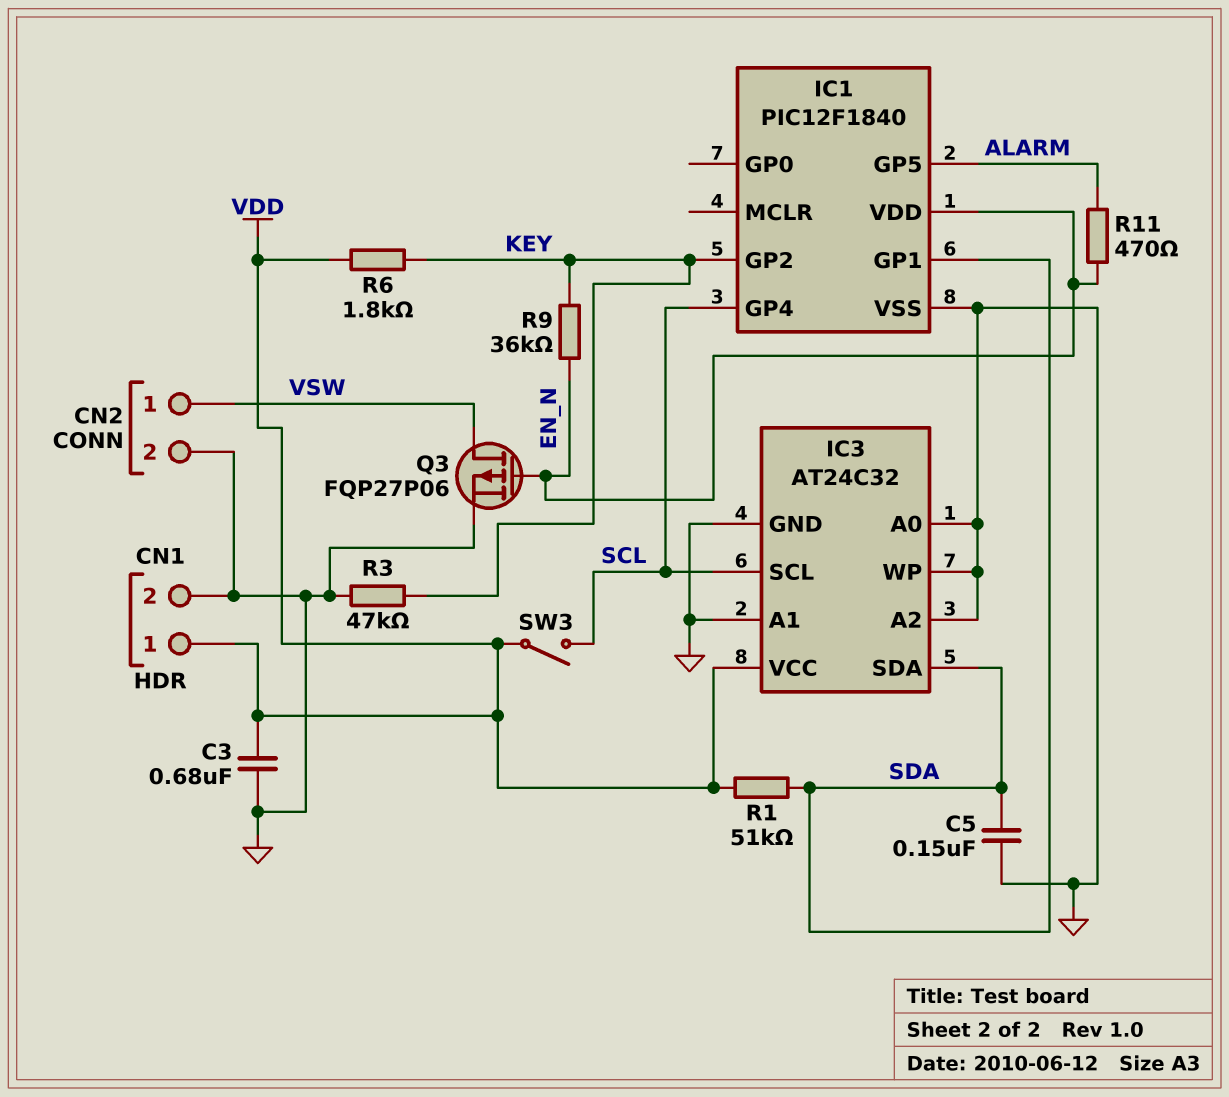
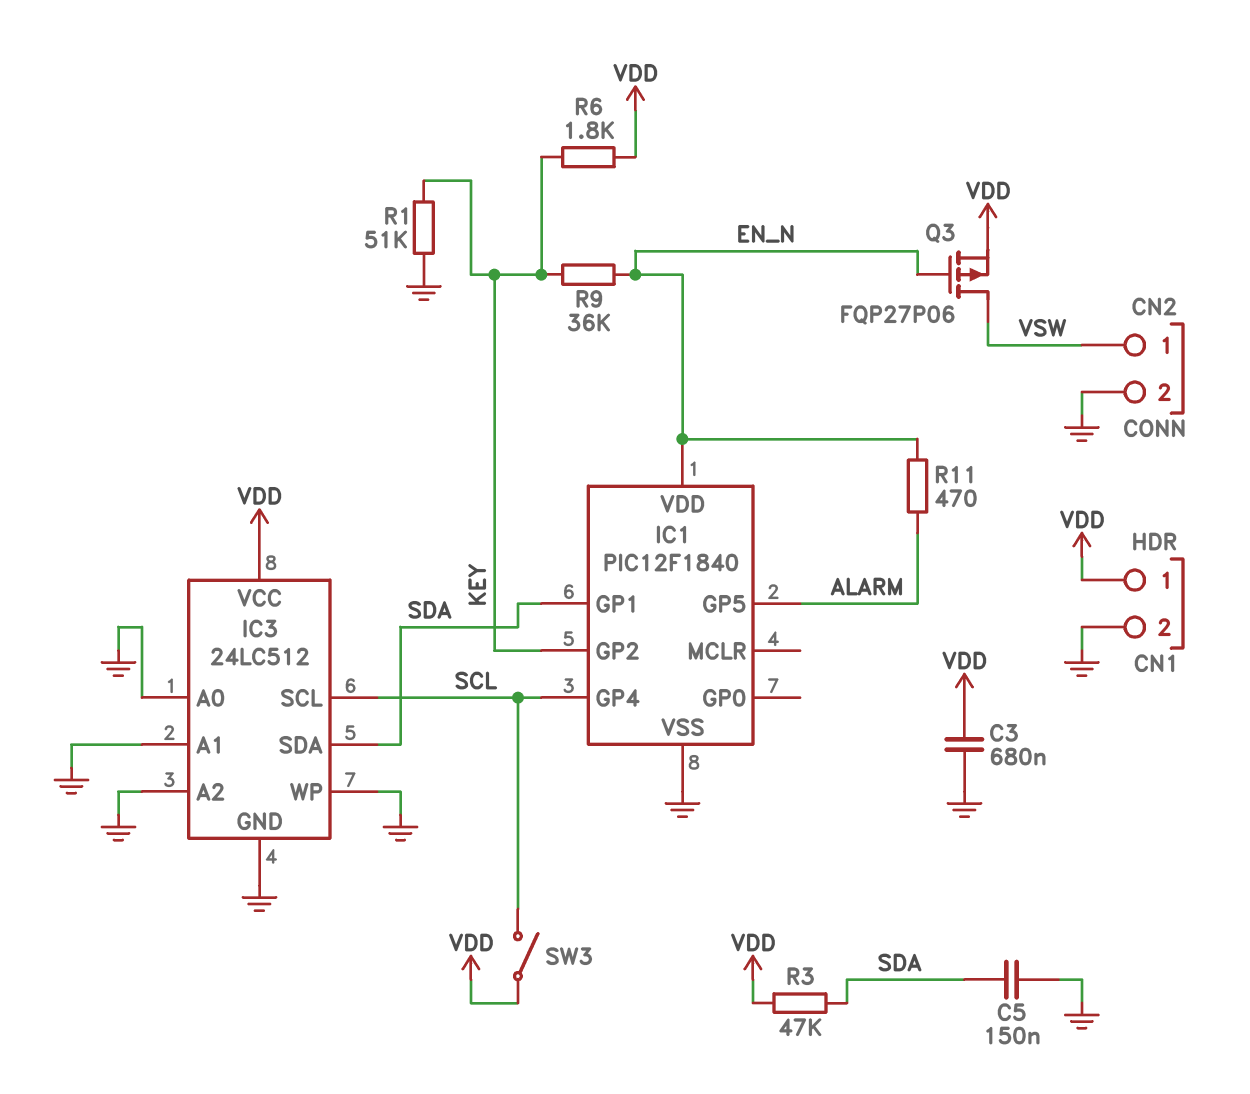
IC3: AT24C32 -> 24LC512
Q3: PMOS FQP27P06 (G EN_N, D VSW, S GND) -> PMOS FQP27P06 (G EN_N, D VSW, S VDD)
R1: 51k (SDA, VDD) -> 51k (GND, KEY)
R3: 47k (GND, KEY) -> 47k (SDA, VDD)

